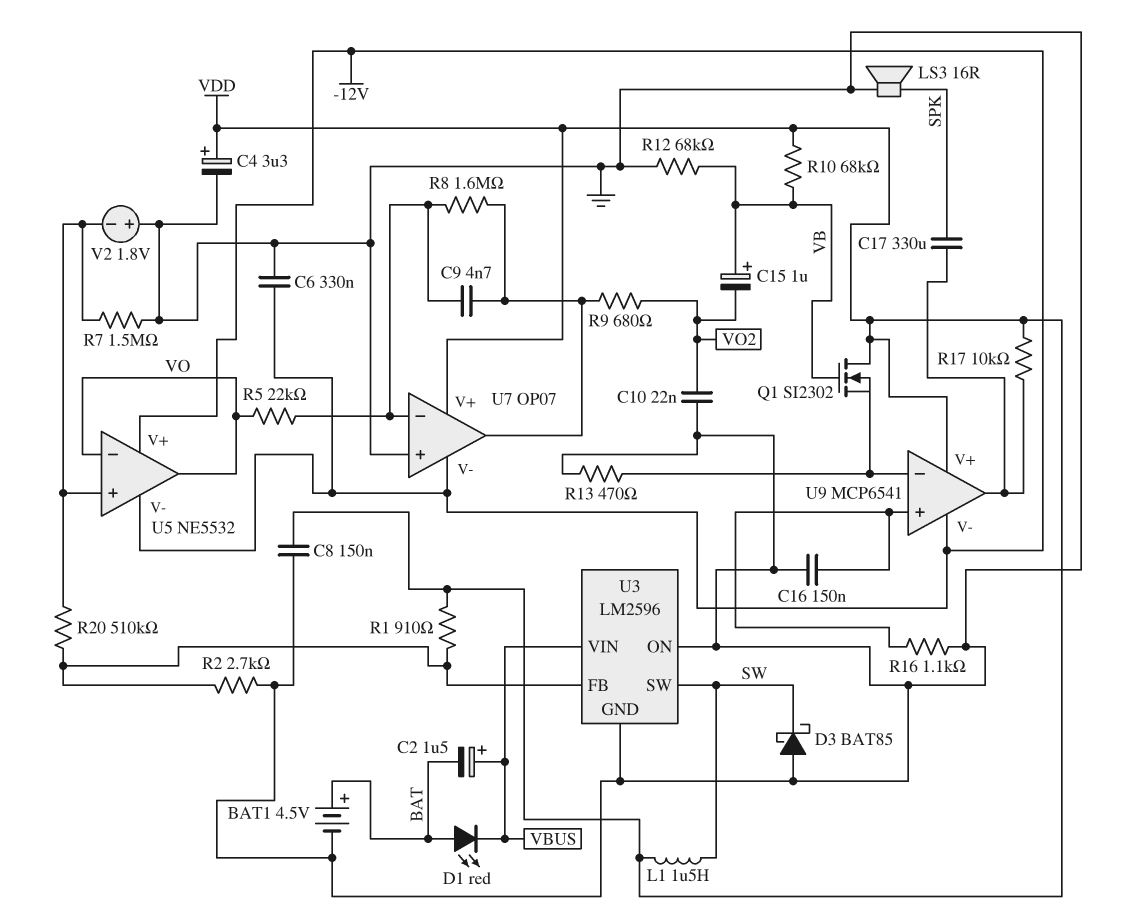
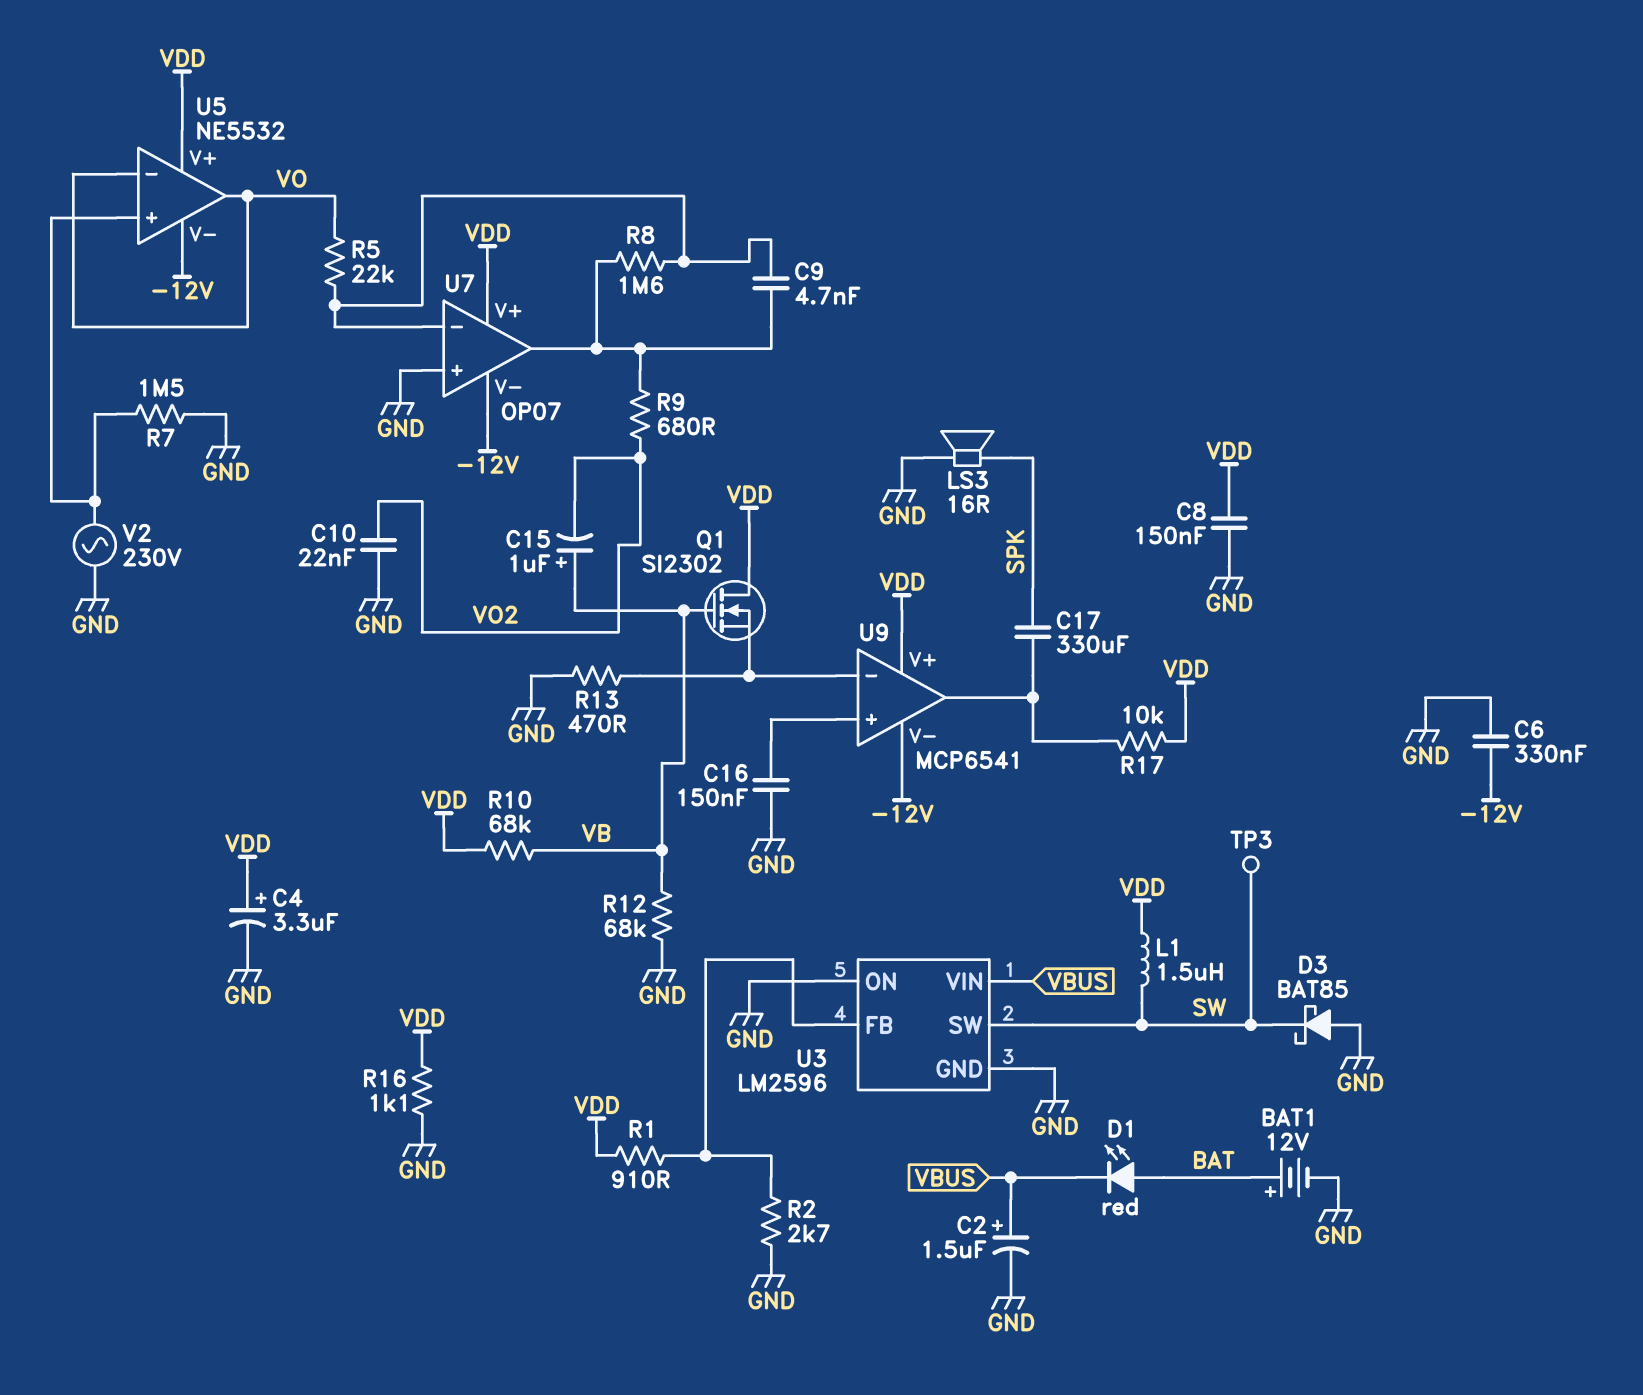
BAT1: 4.5V (plus BAT, minus GND) -> 12V (plus BAT, minus GND)
C2: 1.5uF (plus VBUS, minus BAT) -> 1.5uF (plus VBUS, minus GND)
R16: 1.1k (GND, U9/in+) -> 1.1k (GND, VDD)
R20: 510k (U3/FB, U5/in+) -> none
TP3: none -> test point (SW)
U5 pin V+: -12V -> VDD
V2: 1.8V (plus GND, minus U5/in+) -> AC 230V (GND, U5/in+)

